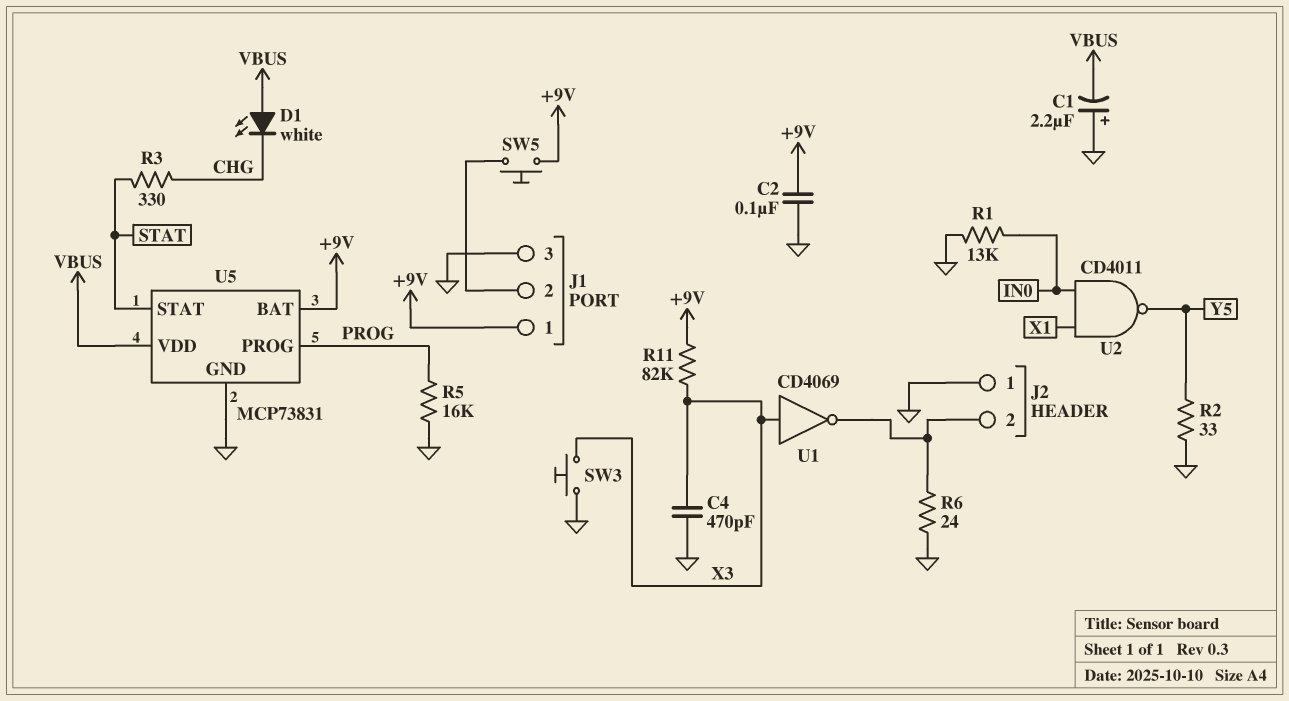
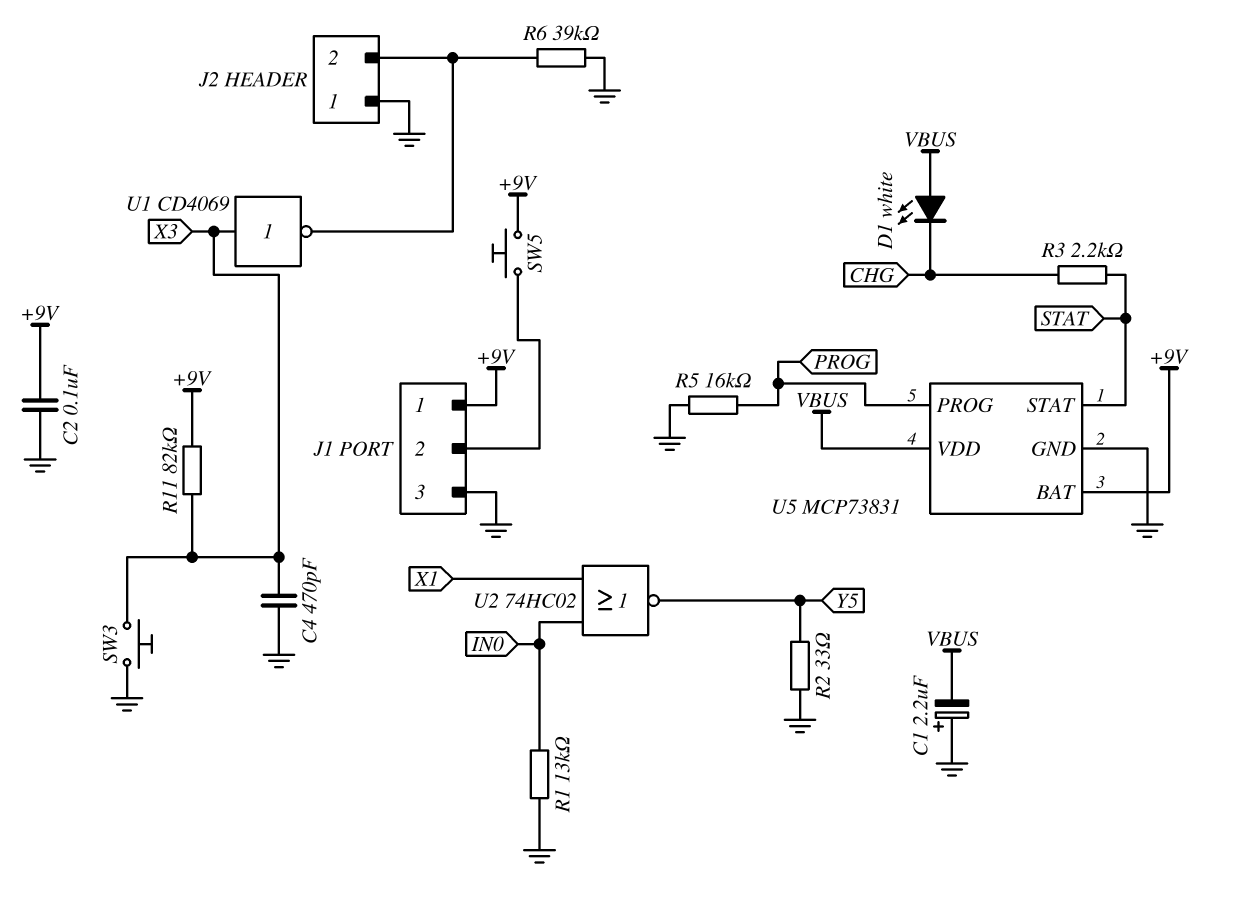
R3: 330 (CHG, STAT) -> 2.2k (CHG, STAT)
R6: 24 (GND, J2/2) -> 39k (GND, J2/2)
U2: NAND CD4011 (in IN0, in X1, out Y5) -> NOR 74HC02 (in IN0, in X1, out Y5)

